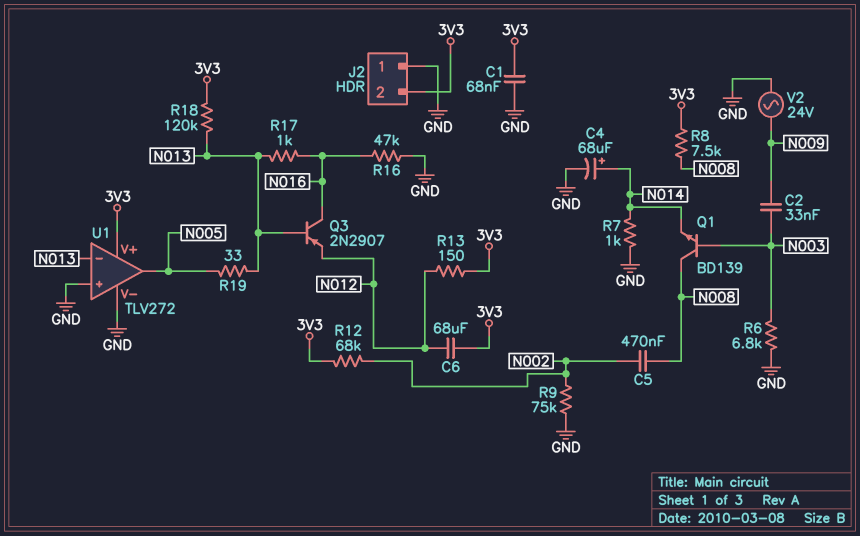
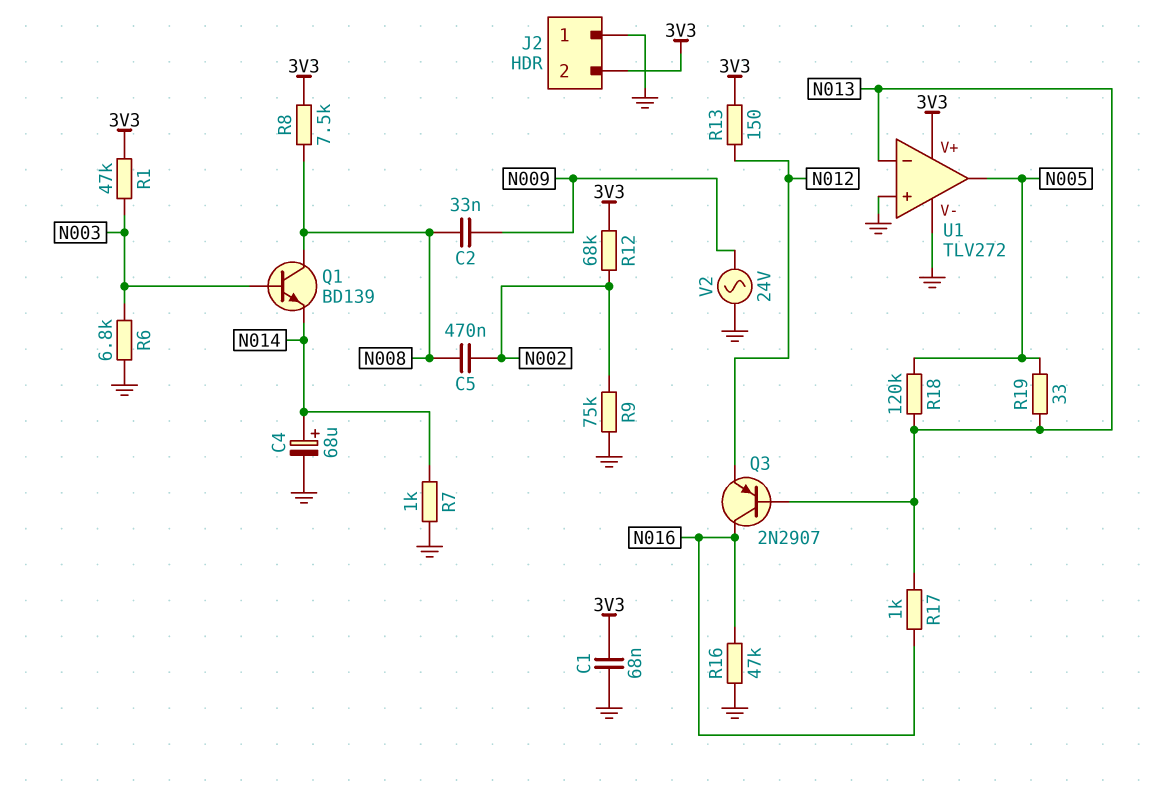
C2: 33nF (N003, N009) -> 33nF (N008, N009)
C6: 68uF (3V3, N012) -> none
R1: none -> 47k (3V3, N003)
R18: 120k (3V3, N013) -> 120k (N005, N013)

